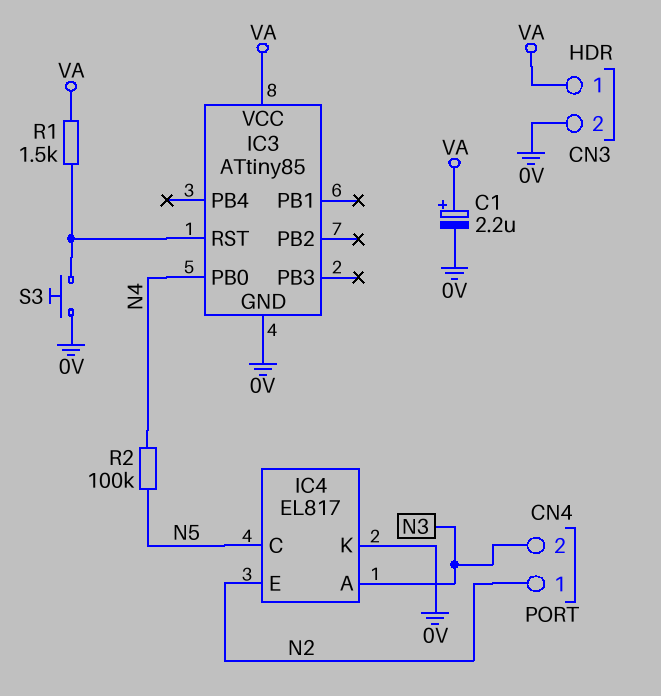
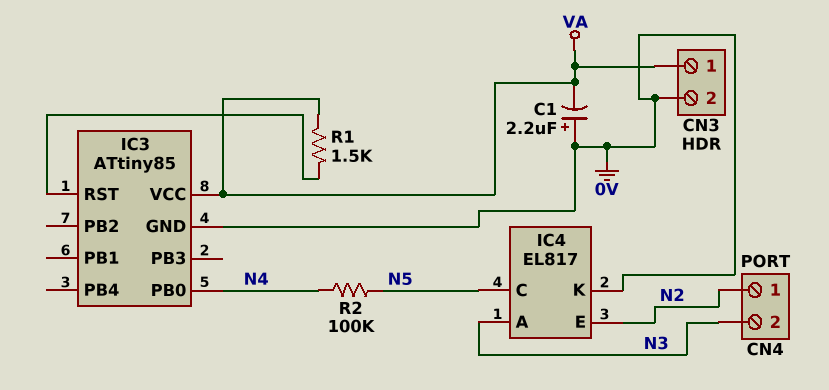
C1: 2.2uF (plus VA, minus 0V) -> 2.2uF (plus 0V, minus VA)
S3: button (0V, IC3/RST) -> none

